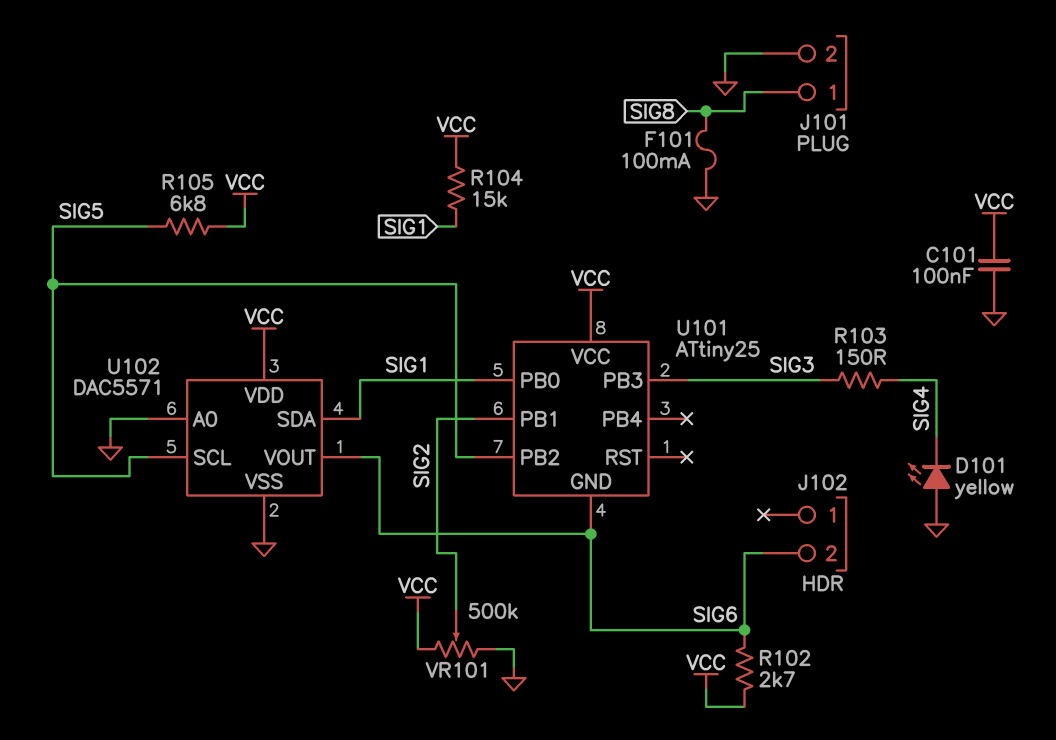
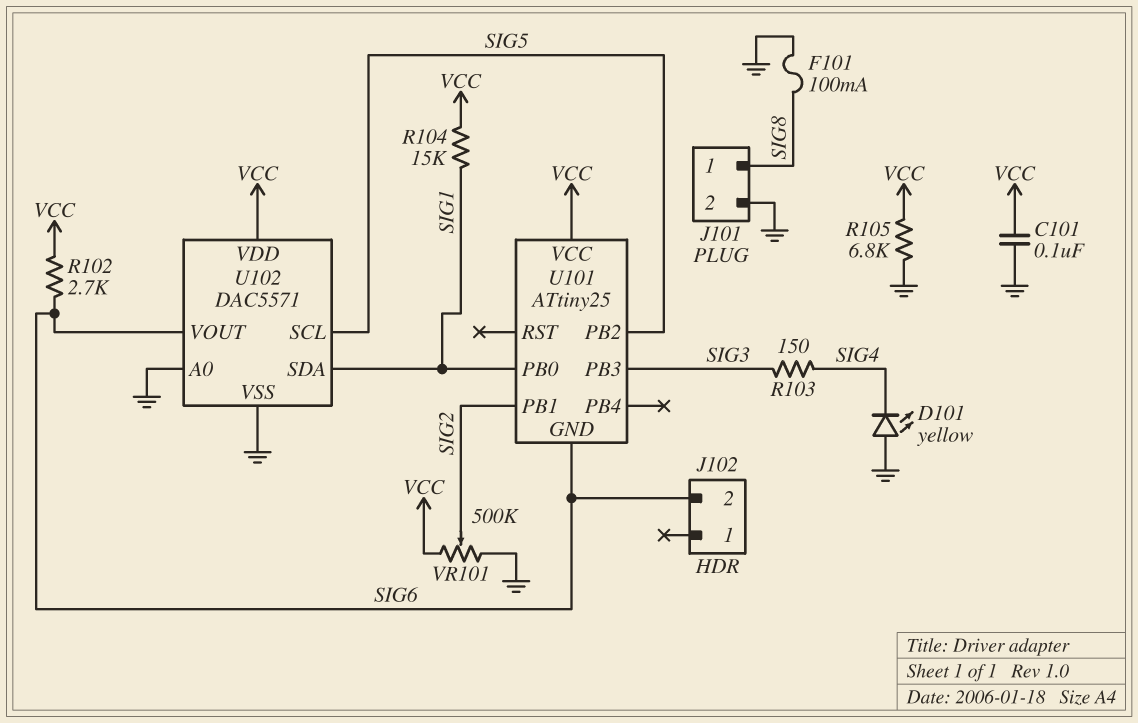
R105: 6.8k (SIG5, VCC) -> 6.8k (GND, VCC)

